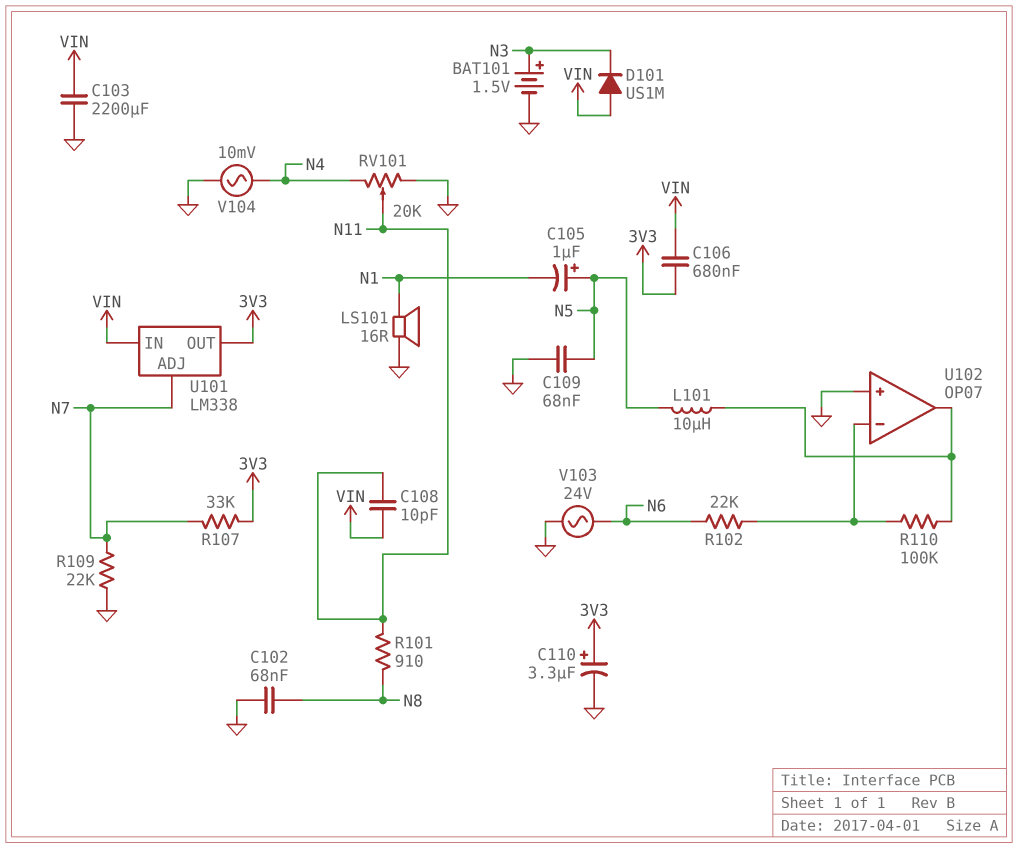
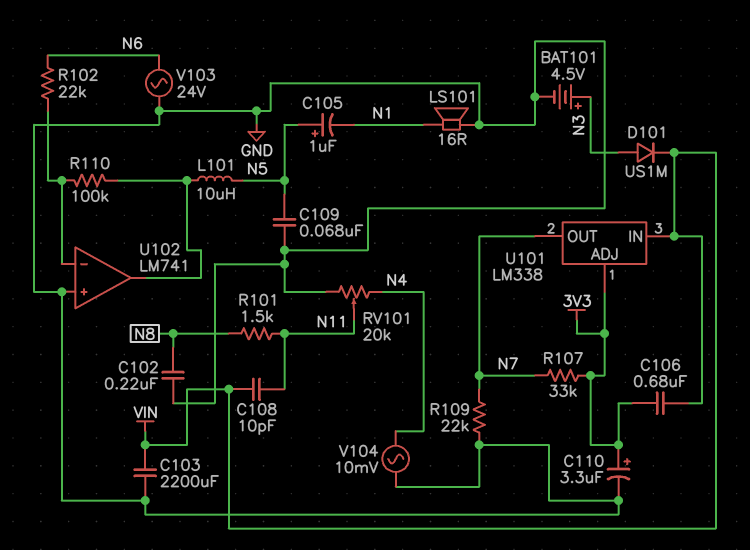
BAT101: 1.5V (plus N3, minus GND) -> 4.5V (plus N3, minus GND)
C102: 68nF (GND, N8) -> 220nF (GND, N8)
D101: diode US1M (A VIN, K N3) -> diode US1M (A N3, K VIN)
R101: 910 (N8, N11) -> 1.5k (N8, N11)
U101 pin ADJ: N7 -> 3V3
U101 pin OUT: 3V3 -> N7
U102: OP07 -> LM741

